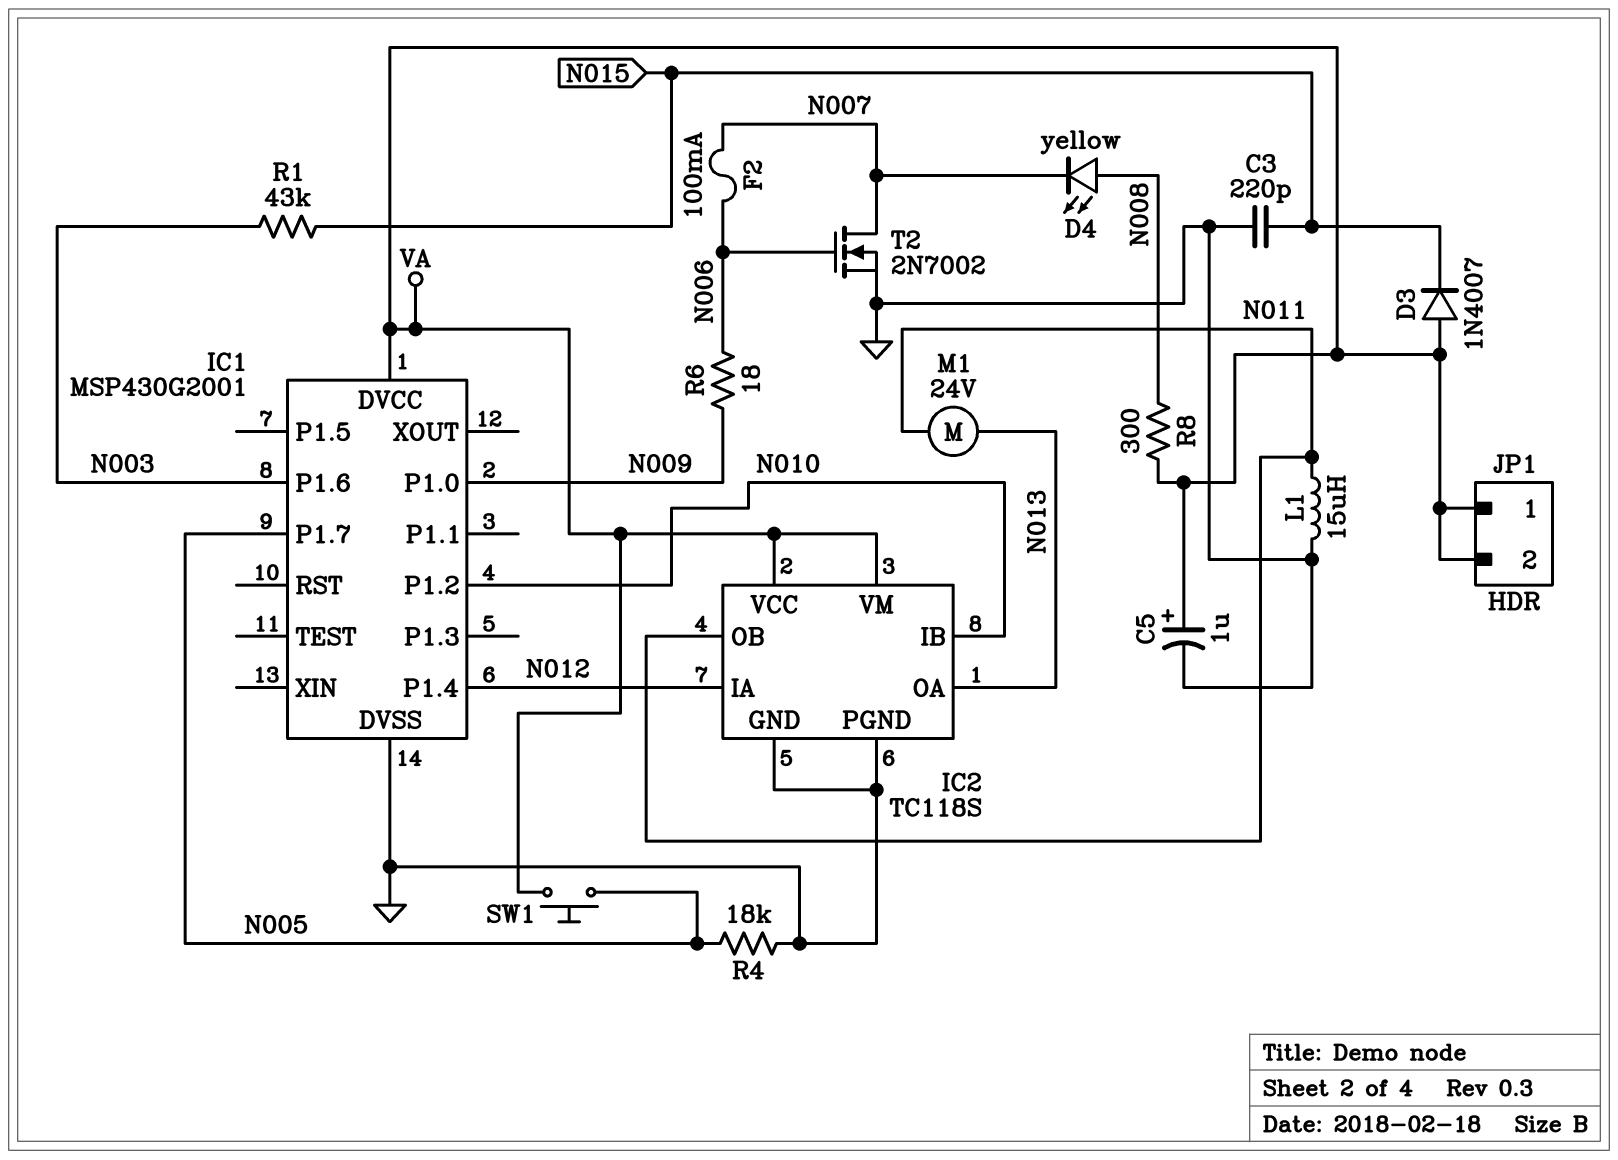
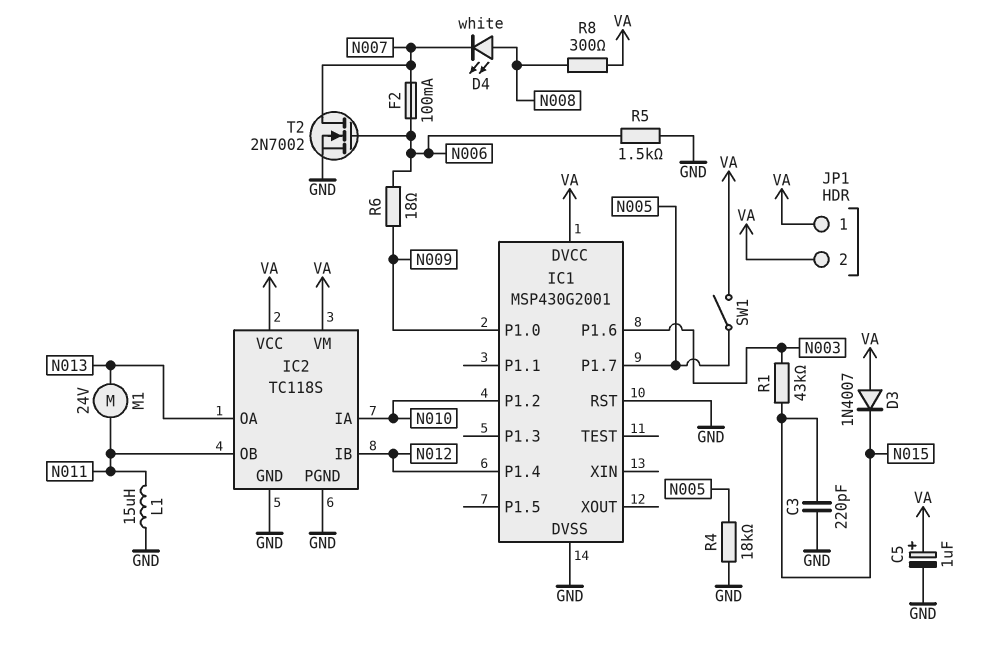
D4: LED yellow (A N008, K N007) -> LED white (A N008, K N007)
IC1 pin RST: none -> GND
IC2 pin IA: N012 -> N010
IC2 pin IB: N010 -> N012
R5: none -> 1.5k (GND, N006)
SW1: button (N005, VA) -> switch (N005, VA)

